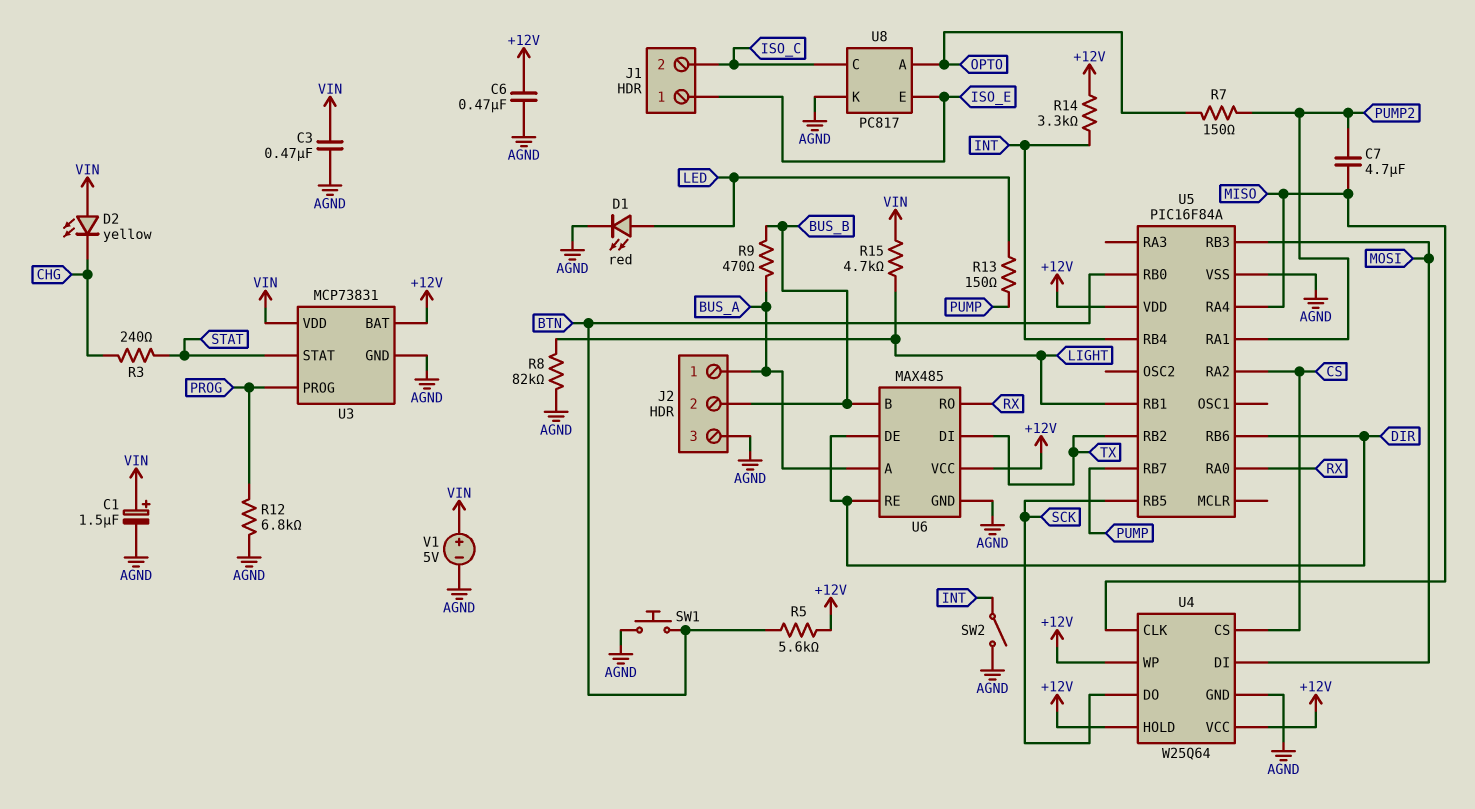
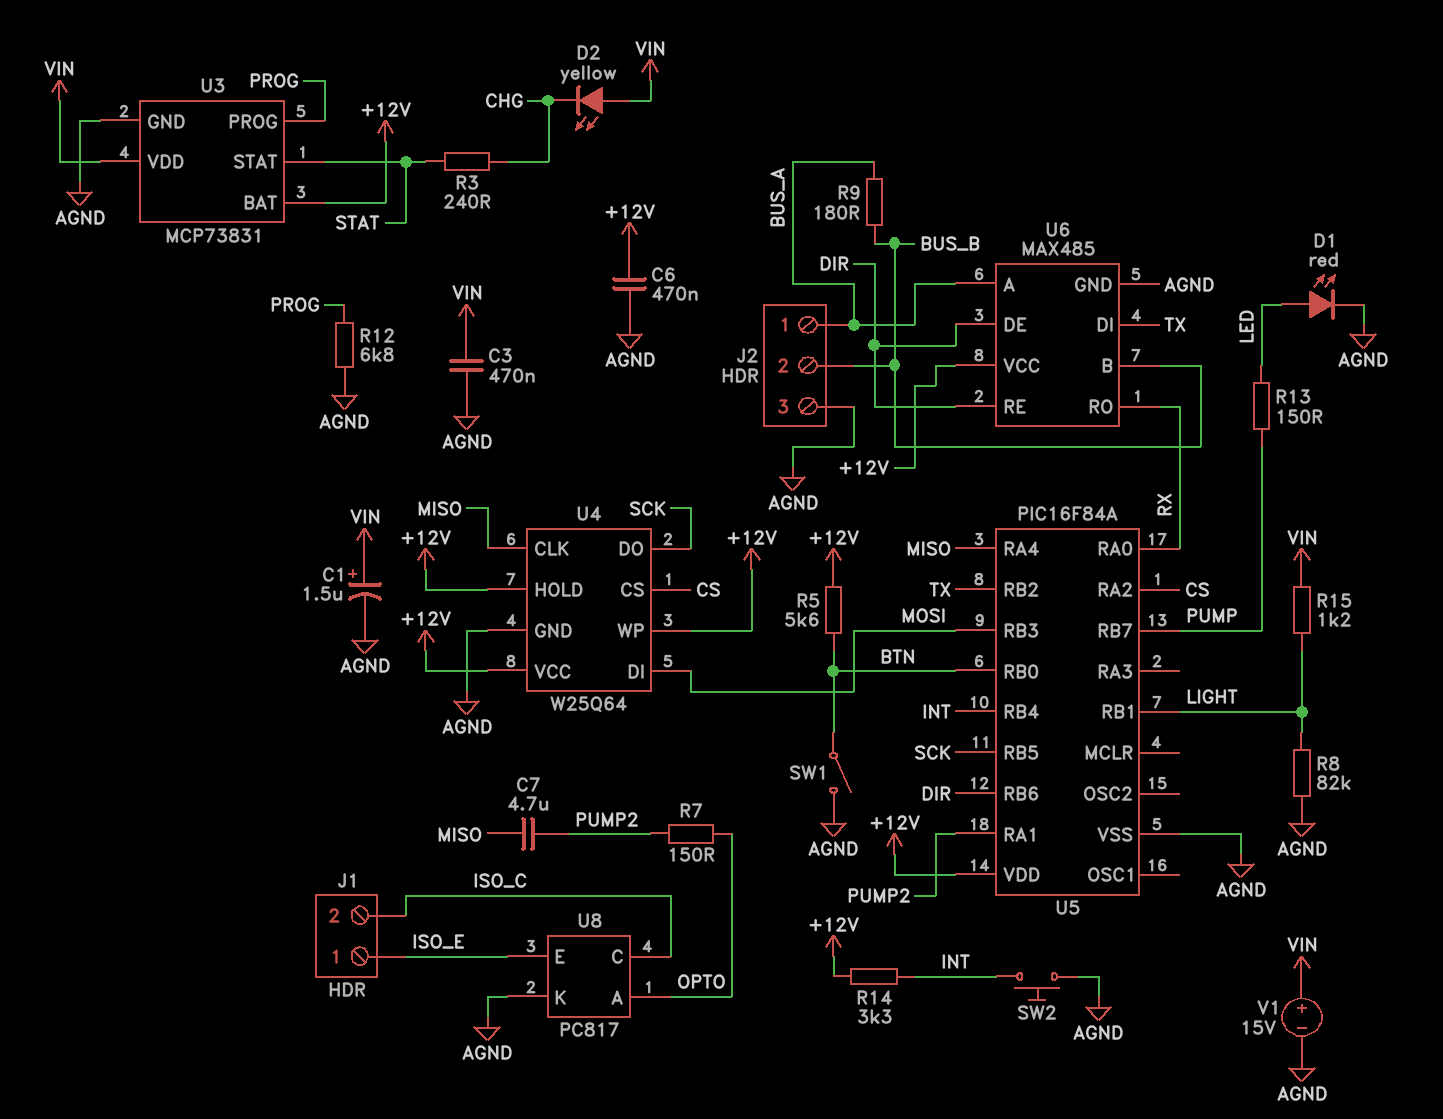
R9: 470 (BUS_A, BUS_B) -> 180 (BUS_A, BUS_B)
R15: 4.7k (LIGHT, VIN) -> 1.2k (LIGHT, VIN)
SW1: button (AGND, BTN) -> switch (AGND, BTN)
SW2: switch (AGND, INT) -> button (AGND, INT)
V1: 5V (plus VIN, minus AGND) -> 15V (plus VIN, minus AGND)

